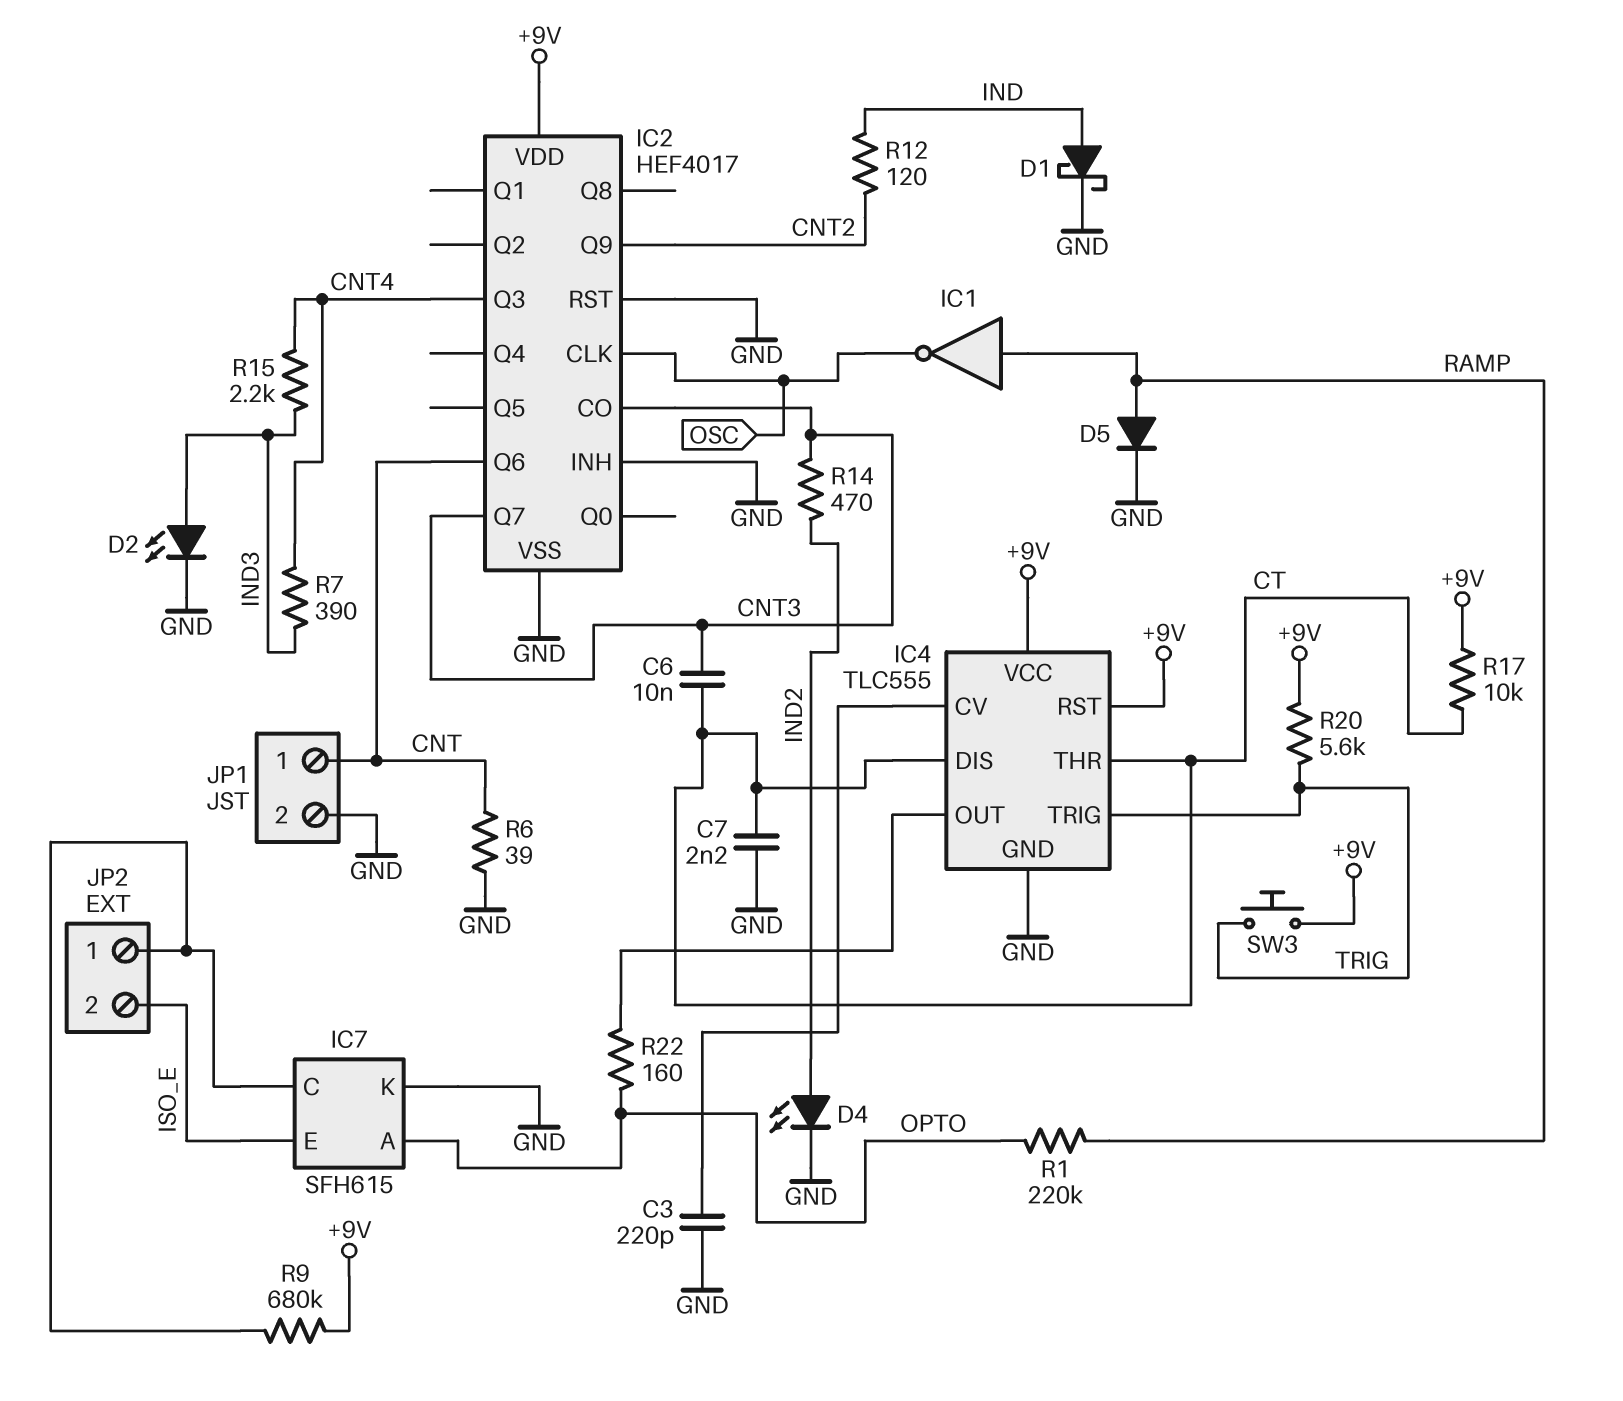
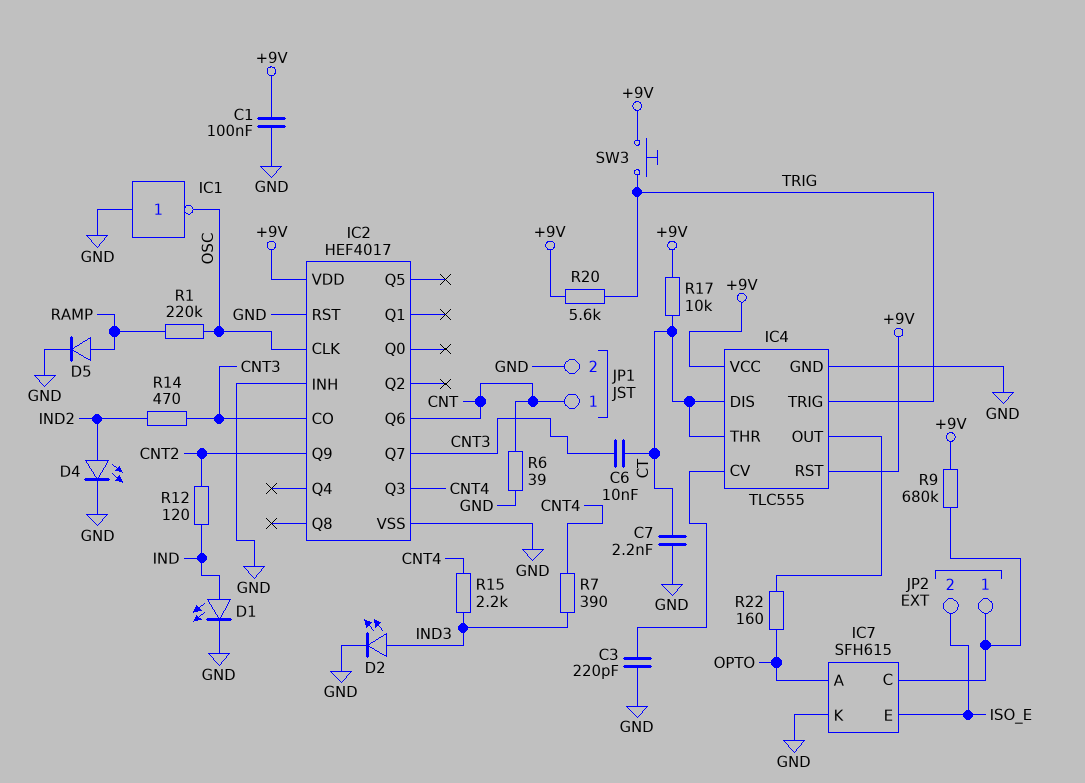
C1: none -> 100nF (+9V, GND)
D1: schottky (A IND, K GND) -> LED (A IND, K GND)
IC1: NOT (in RAMP, out OSC) -> NOT (in GND, out OSC)
R1: 220k (OPTO, RAMP) -> 220k (OSC, RAMP)

